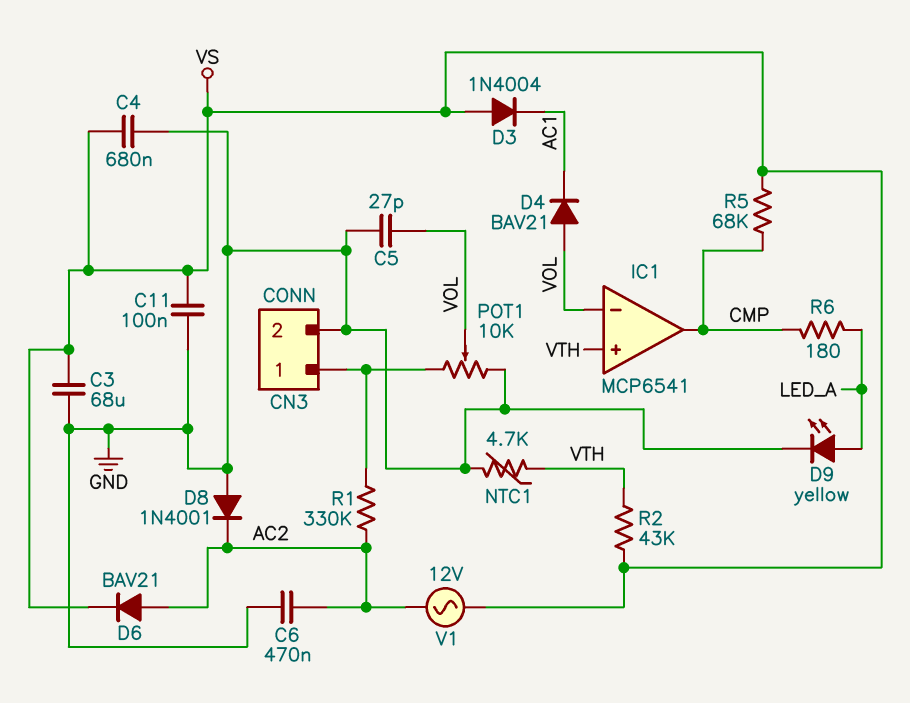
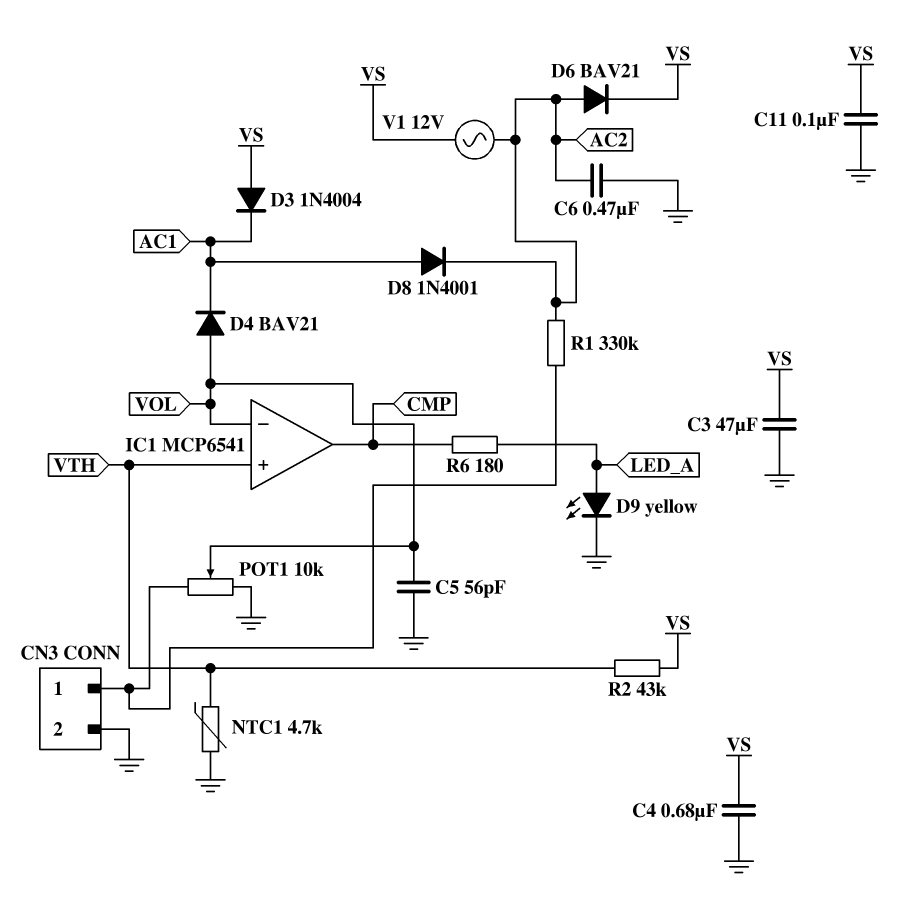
C3: 68uF (GND, VS) -> 47uF (GND, VS)
C5: 27pF (GND, VOL) -> 56pF (GND, VOL)
D8: diode 1N4001 (A GND, K AC2) -> diode 1N4001 (A AC1, K AC2)
R5: 68k (CMP, VS) -> none

